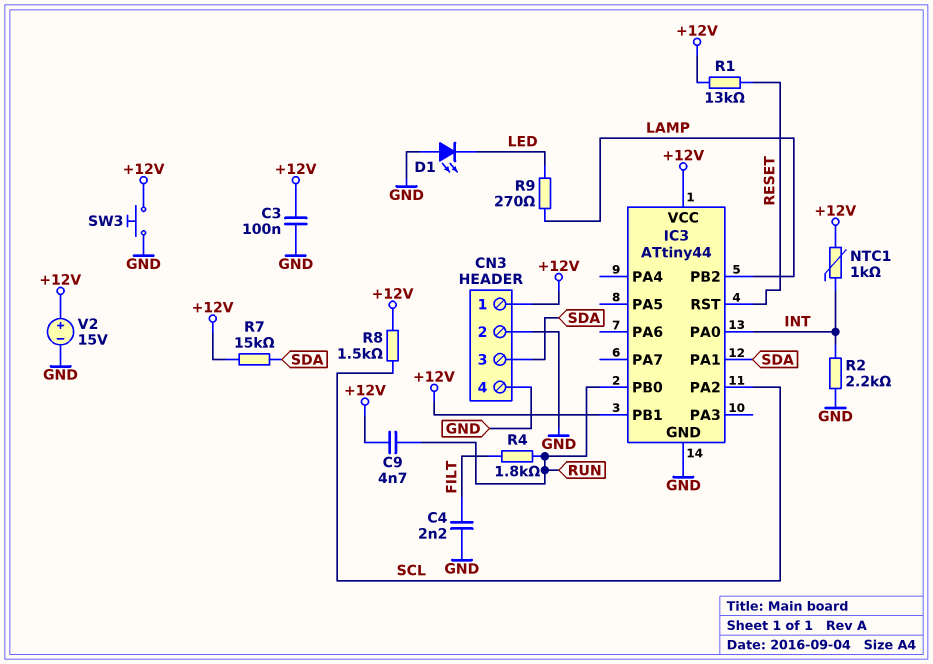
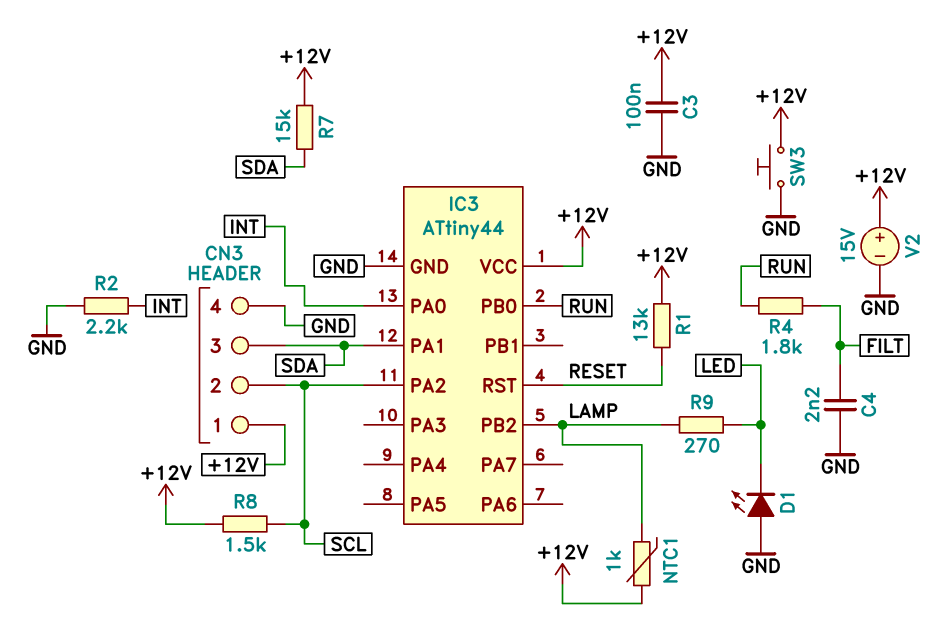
C9: 4.7nF (+12V, RUN) -> none
CN3 pin 2: GND -> SCL
IC3 pin PB1: +12V -> none
NTC1: 1k (+12V, INT) -> 1k (+12V, LAMP)

